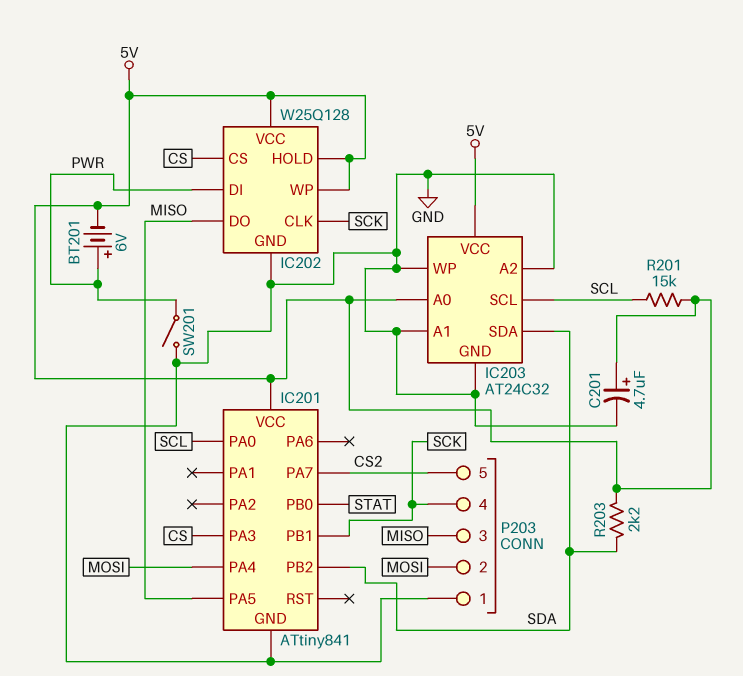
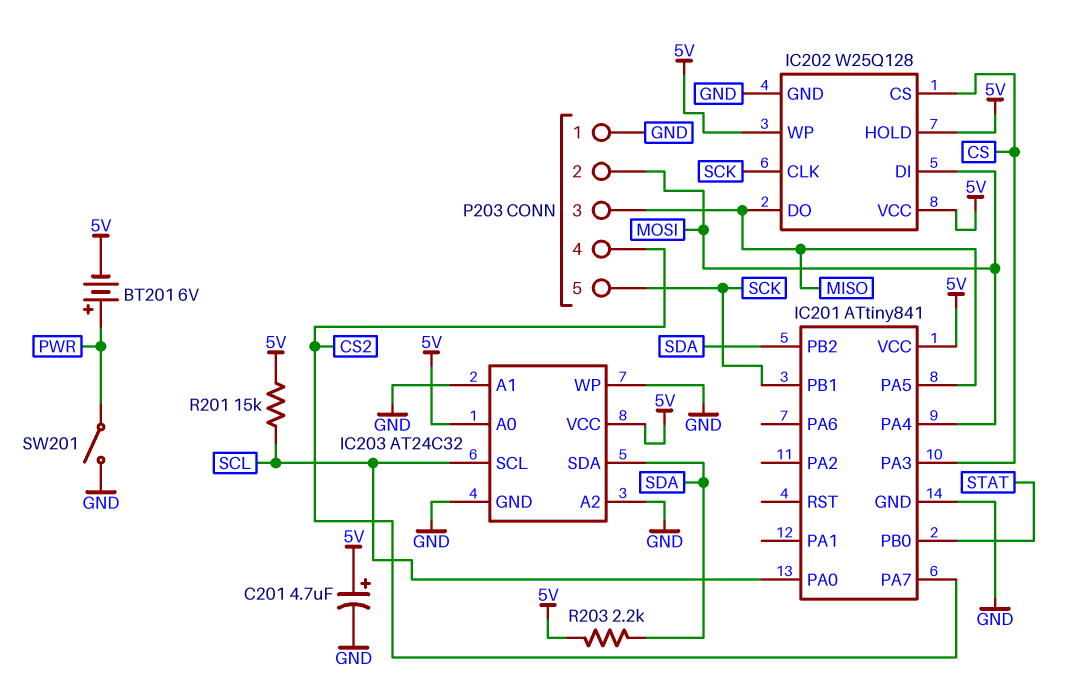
IC202 pin DI: PWR -> MOSI
P203 pin 4: SCK -> CS2
P203 pin 5: CS2 -> SCK

